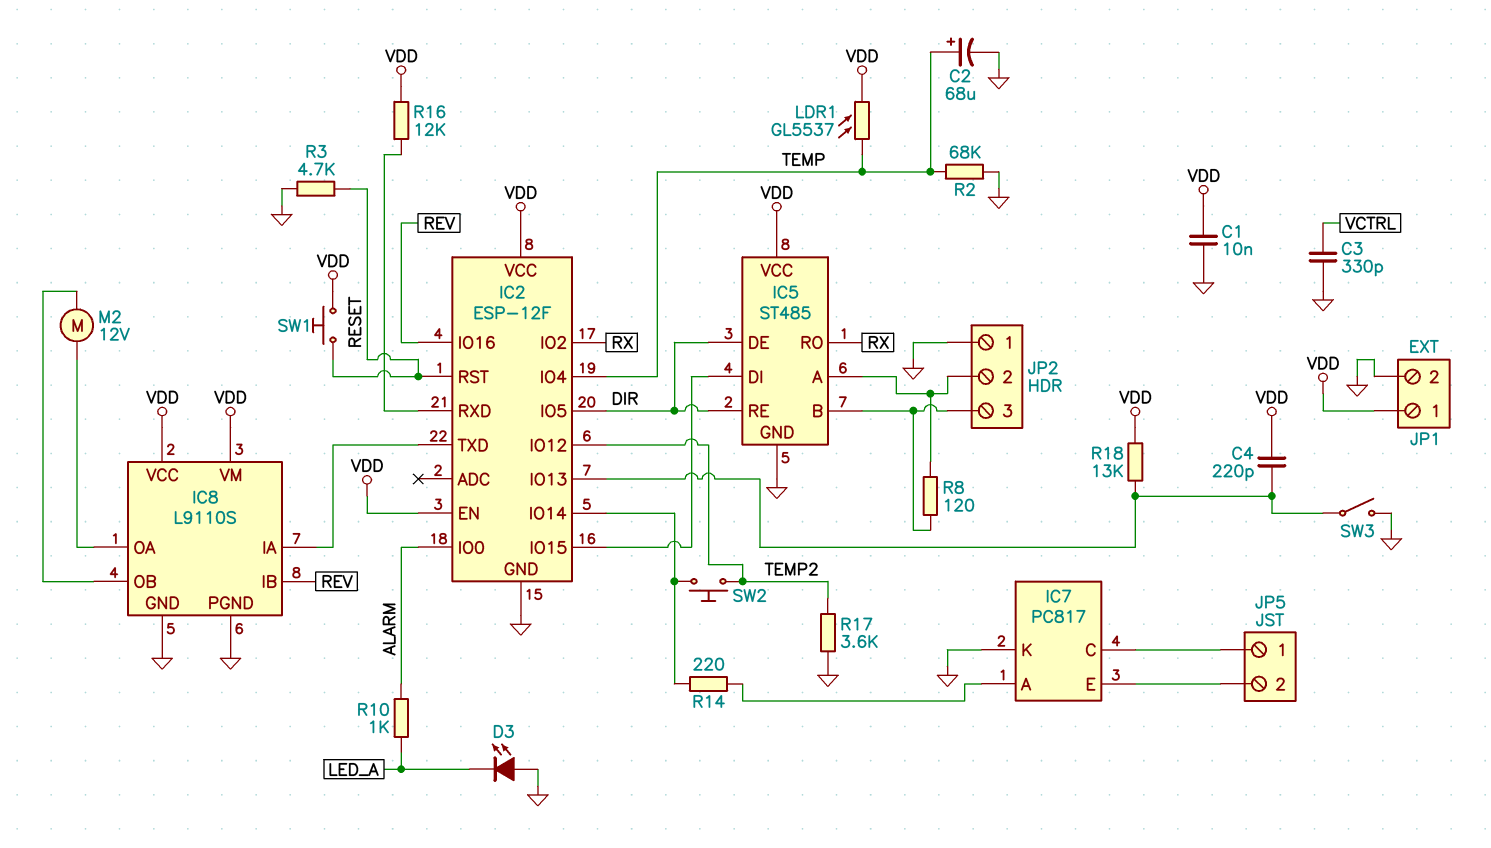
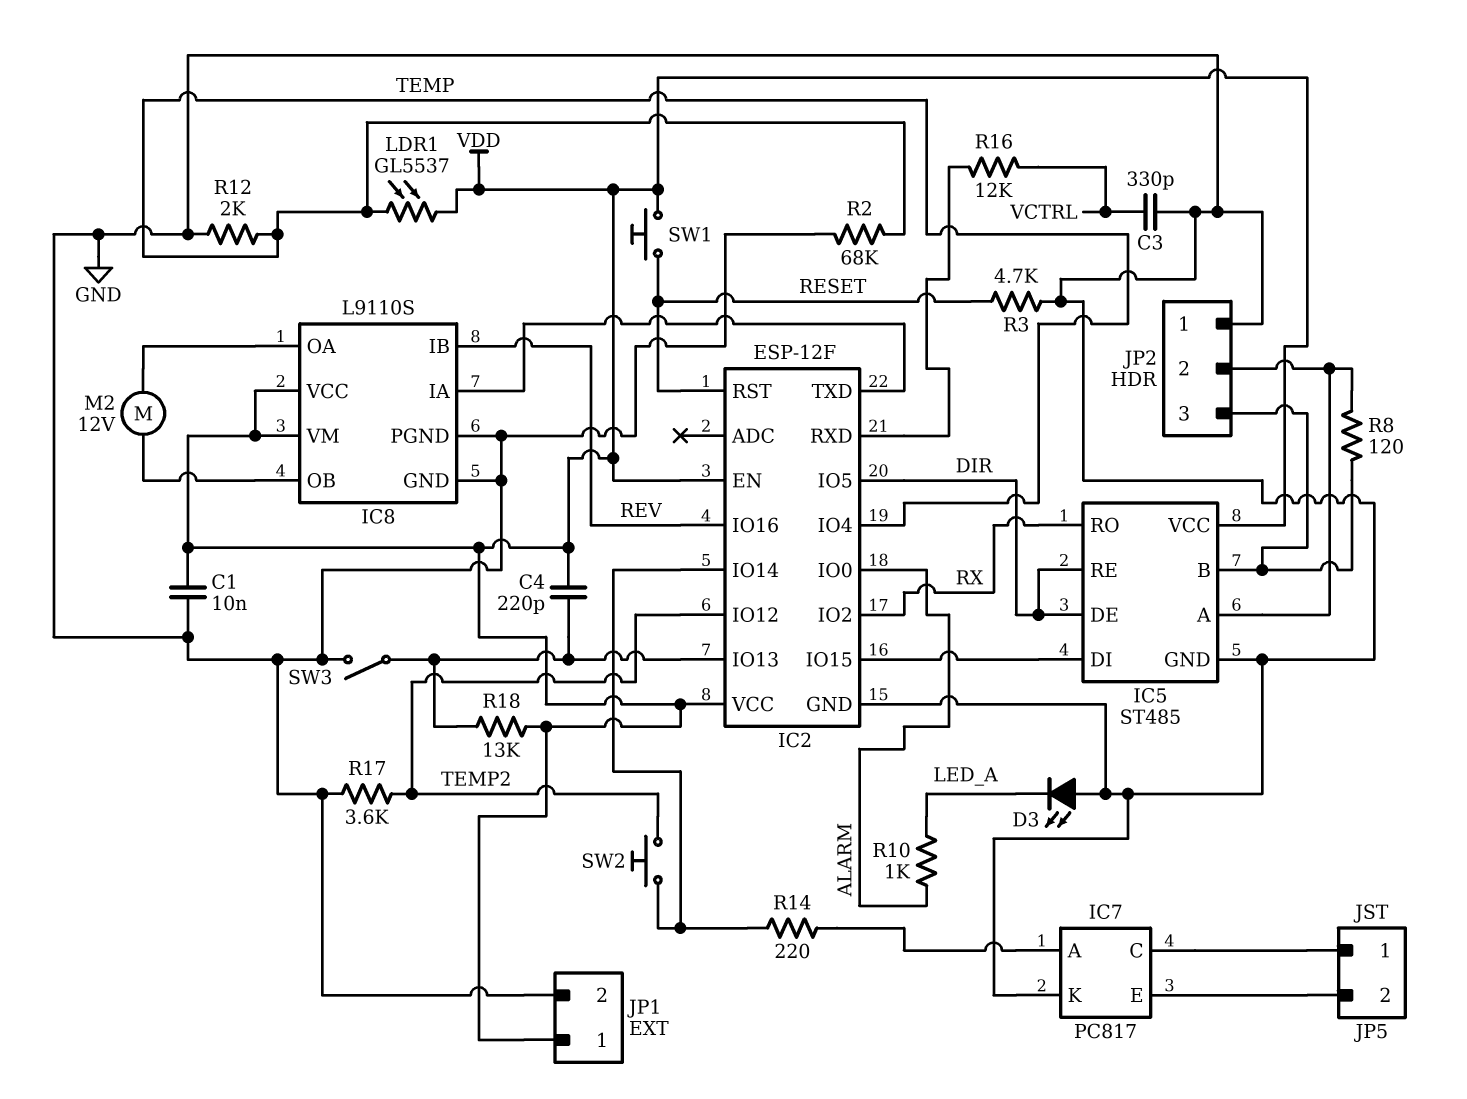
C2: 68uF (plus TEMP, minus GND) -> none
R12: none -> 2k (GND, TEMP)
R16: 12k (IC2/RXD, VDD) -> 12k (IC2/RXD, VCTRL)

